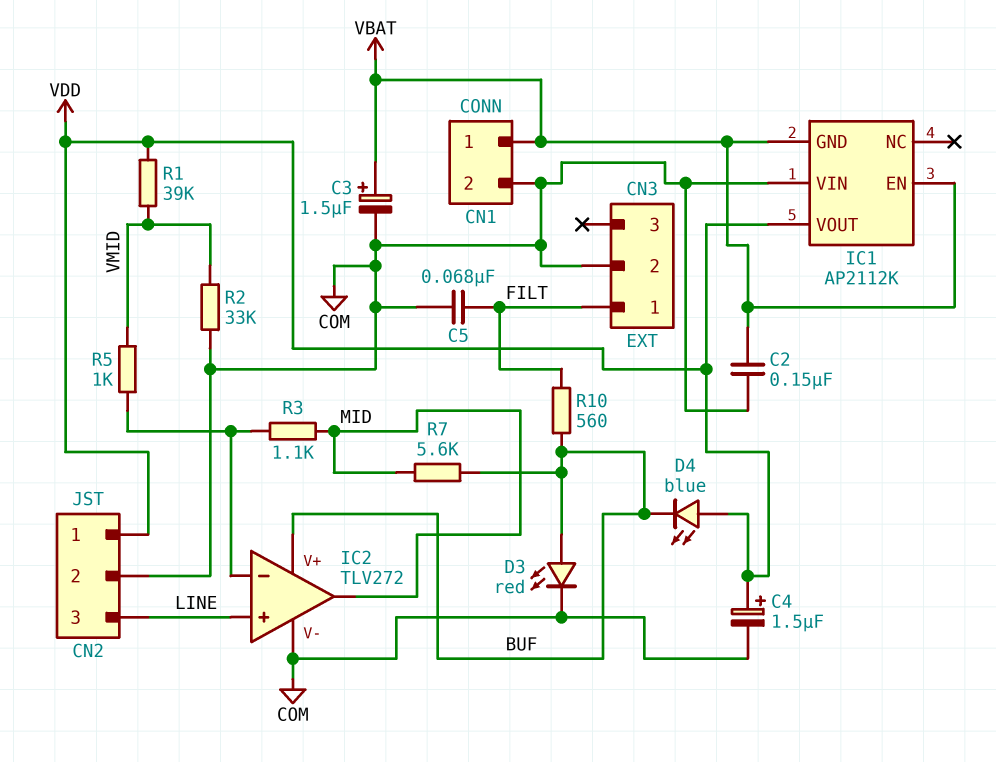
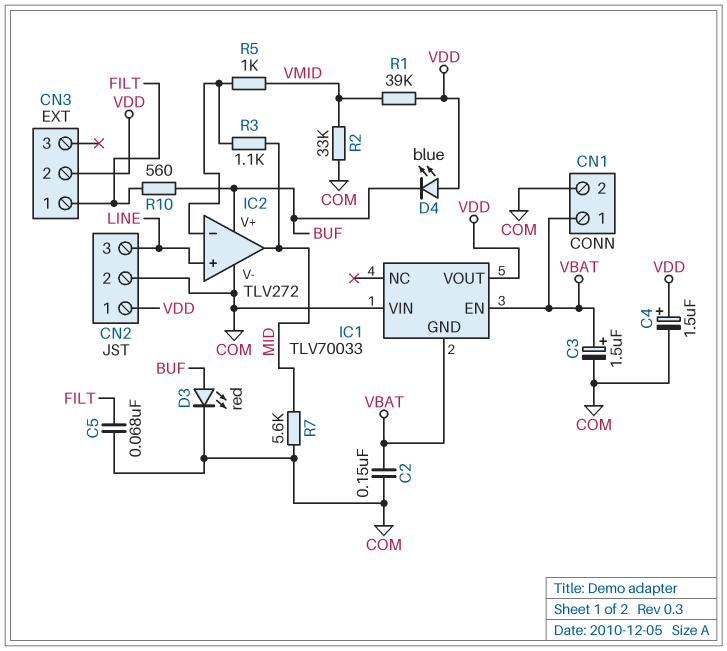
CN3 pin 2: COM -> VDD
IC1: AP2112K -> TLV70033
R7: 5.6k (BUF, MID) -> 5.6k (COM, MID)

